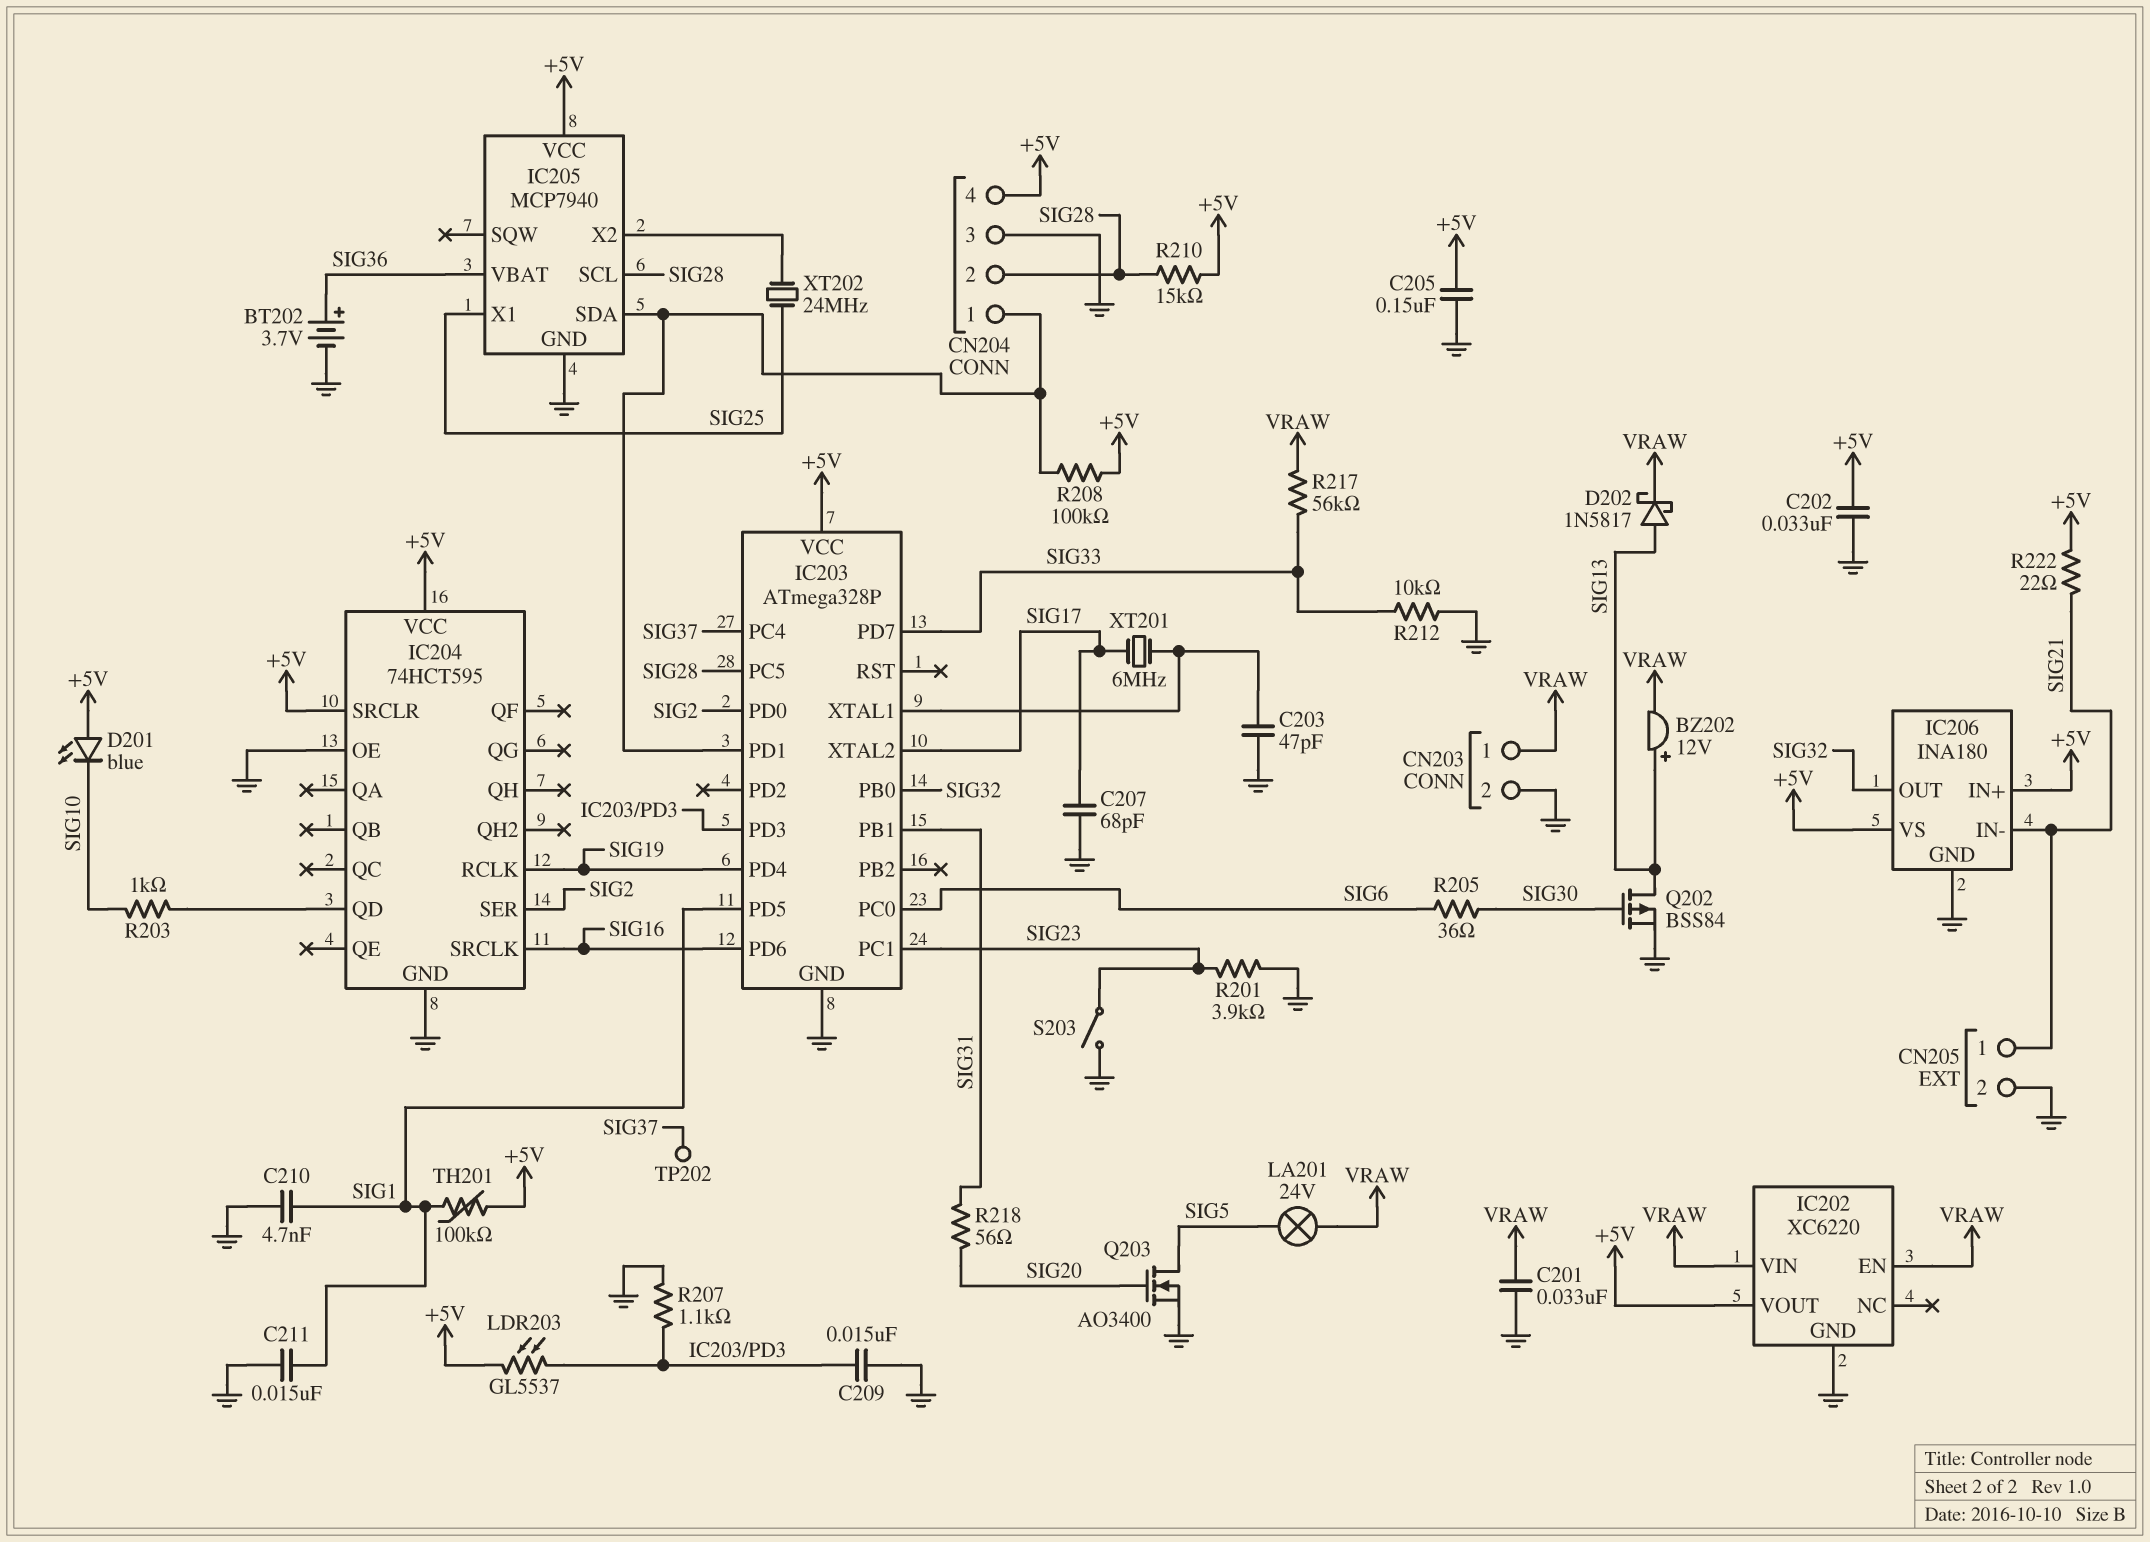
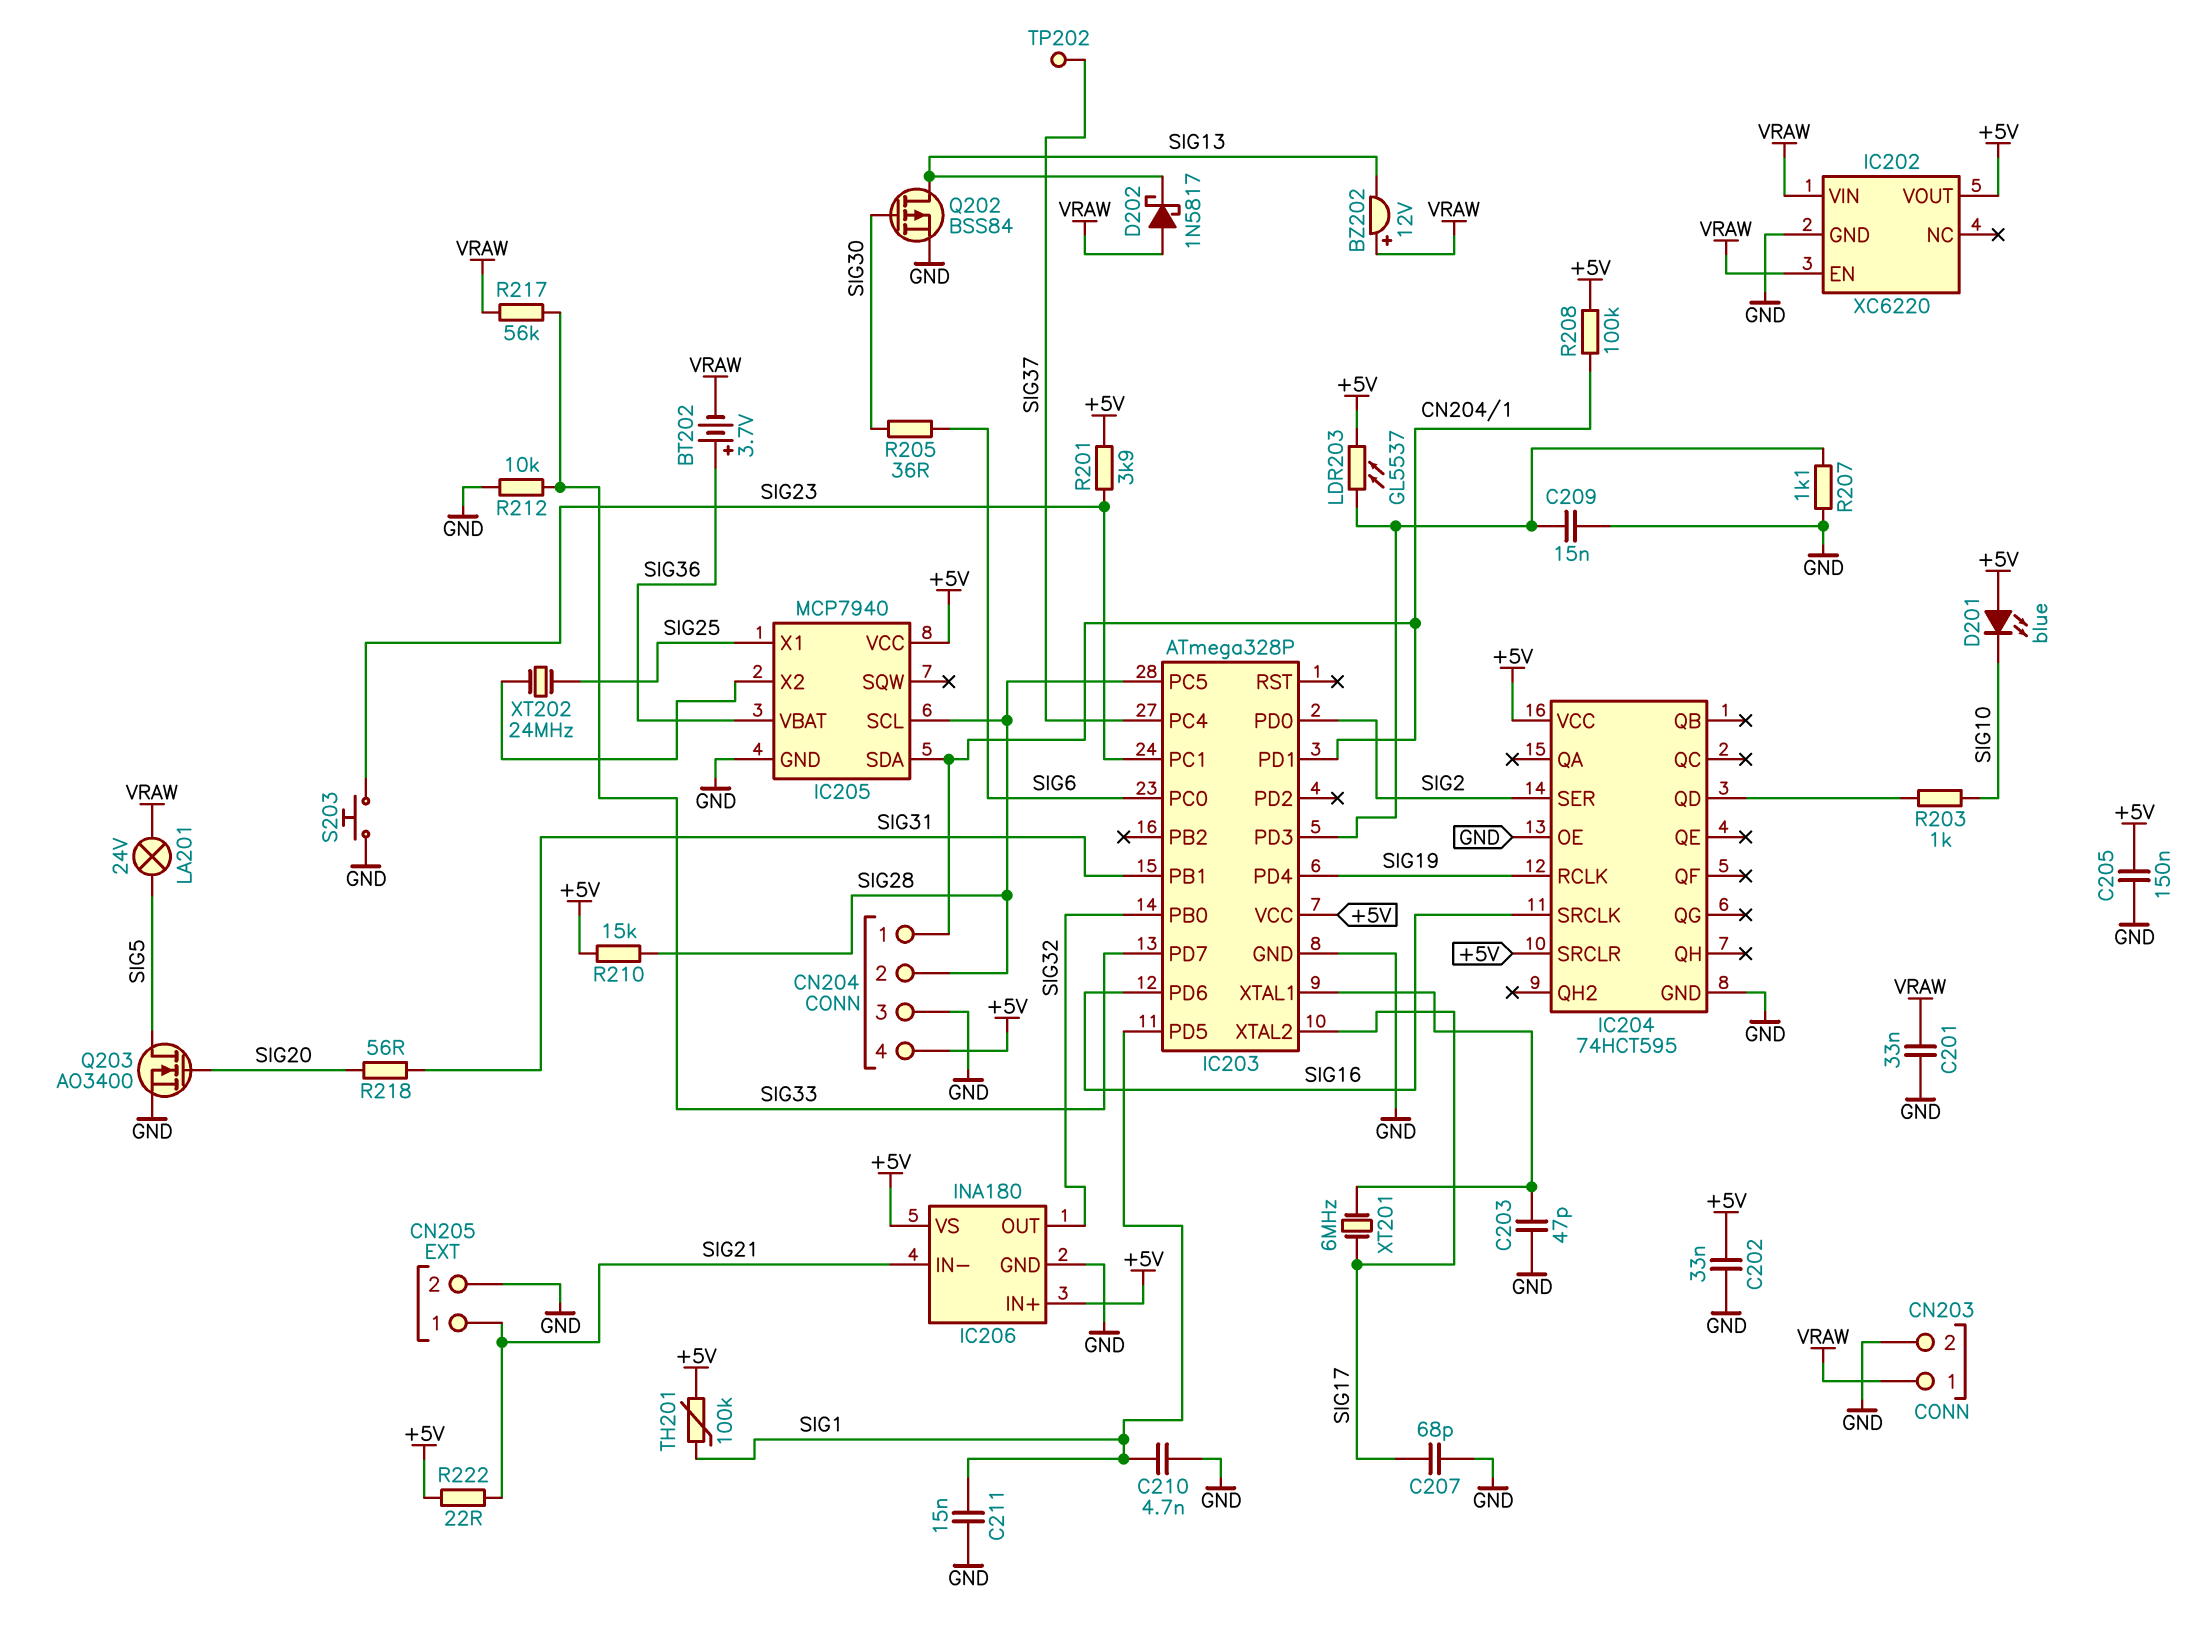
BT202: 3.7V (plus SIG36, minus GND) -> 3.7V (plus SIG36, minus VRAW)
BZ202: buzzer 12V (plus SIG13, minus VRAW) -> buzzer 12V (plus VRAW, minus SIG13)
D202: schottky 1N5817 (A SIG13, K VRAW) -> schottky 1N5817 (A VRAW, K SIG13)
R201: 3.9k (GND, SIG23) -> 3.9k (+5V, SIG23)
S203: switch (GND, SIG23) -> button (GND, SIG23)

